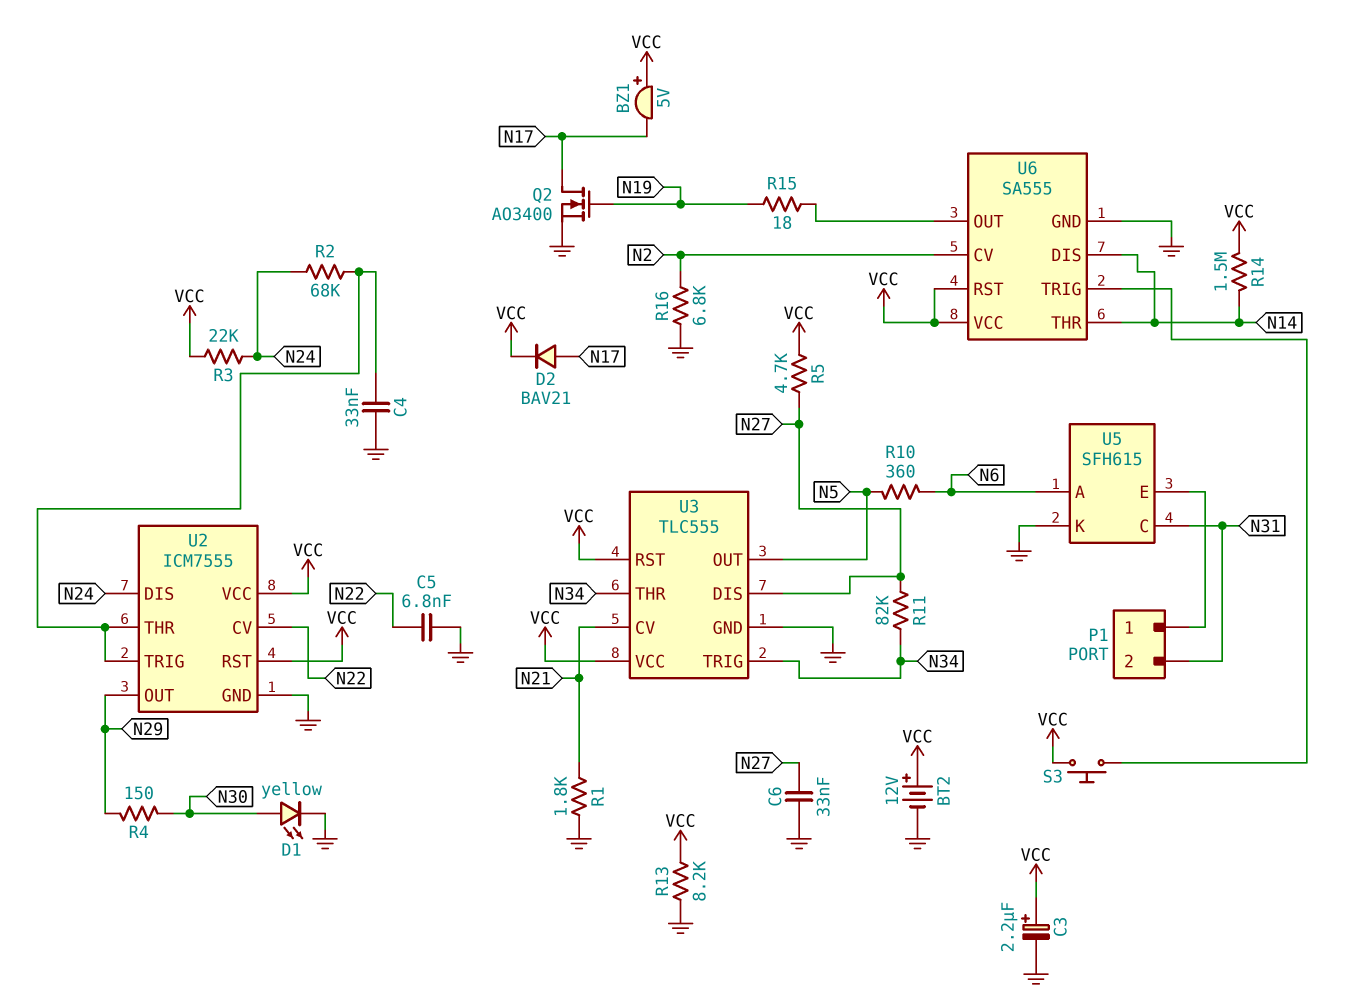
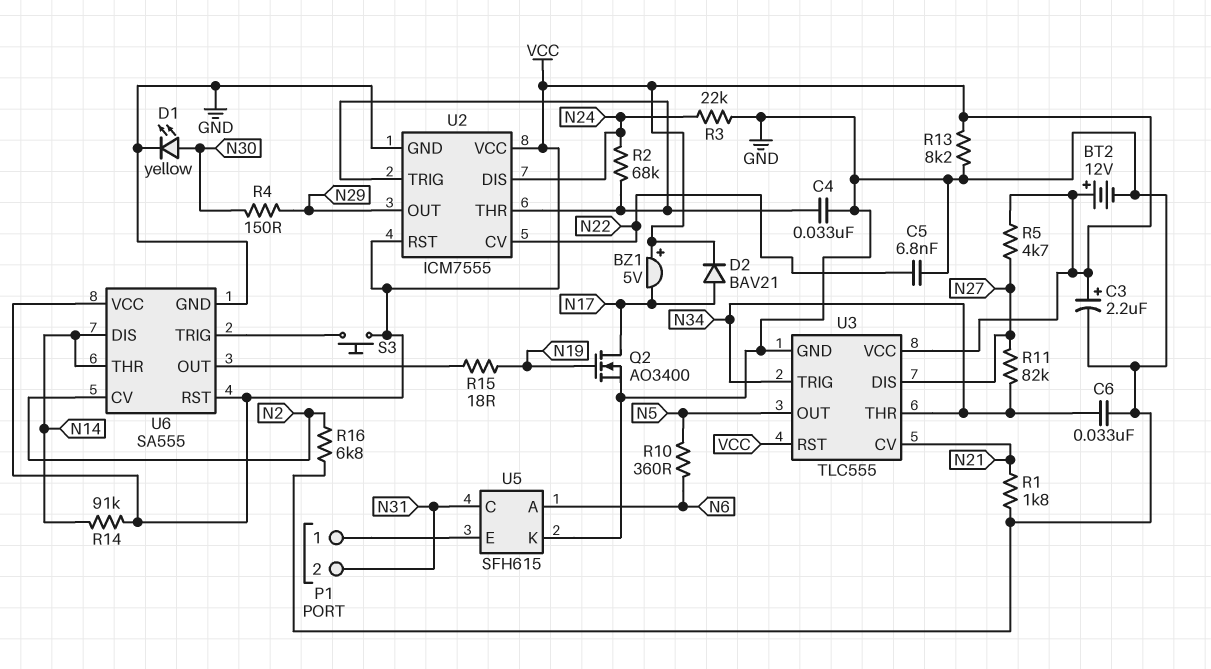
C6: 33nF (GND, N27) -> 33nF (GND, N34)
R3: 22k (N24, VCC) -> 22k (GND, N24)
R14: 1.5M (N14, VCC) -> 91k (N14, VCC)

